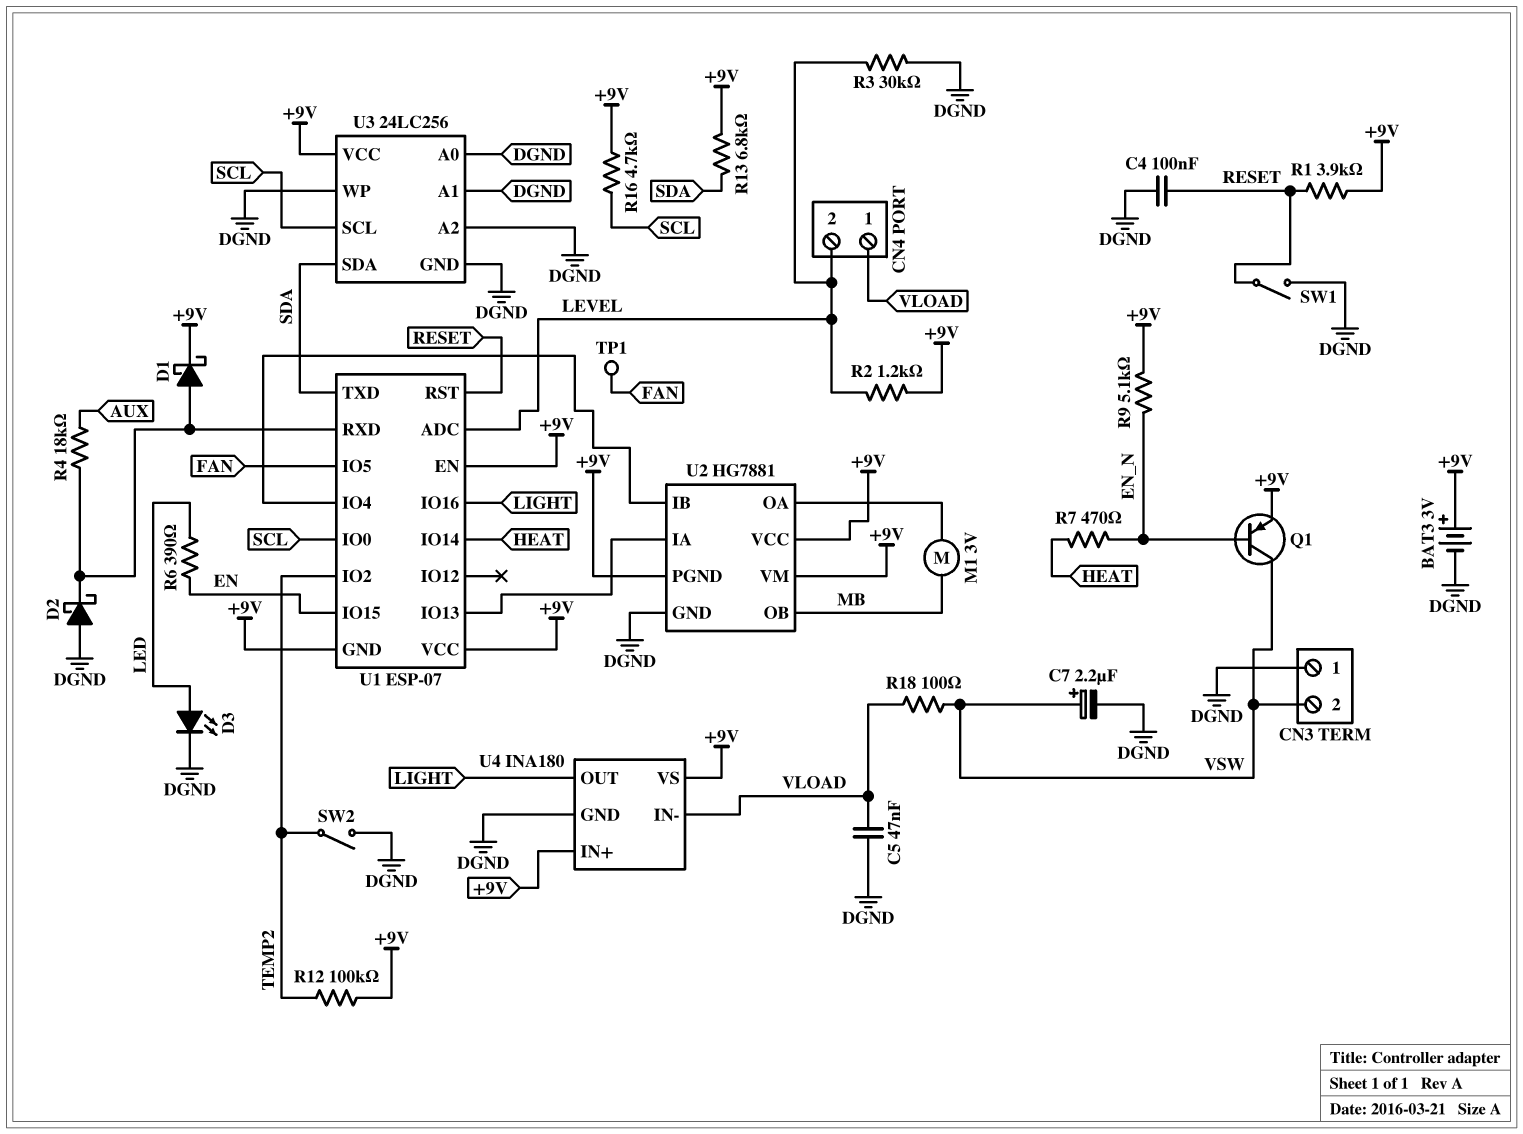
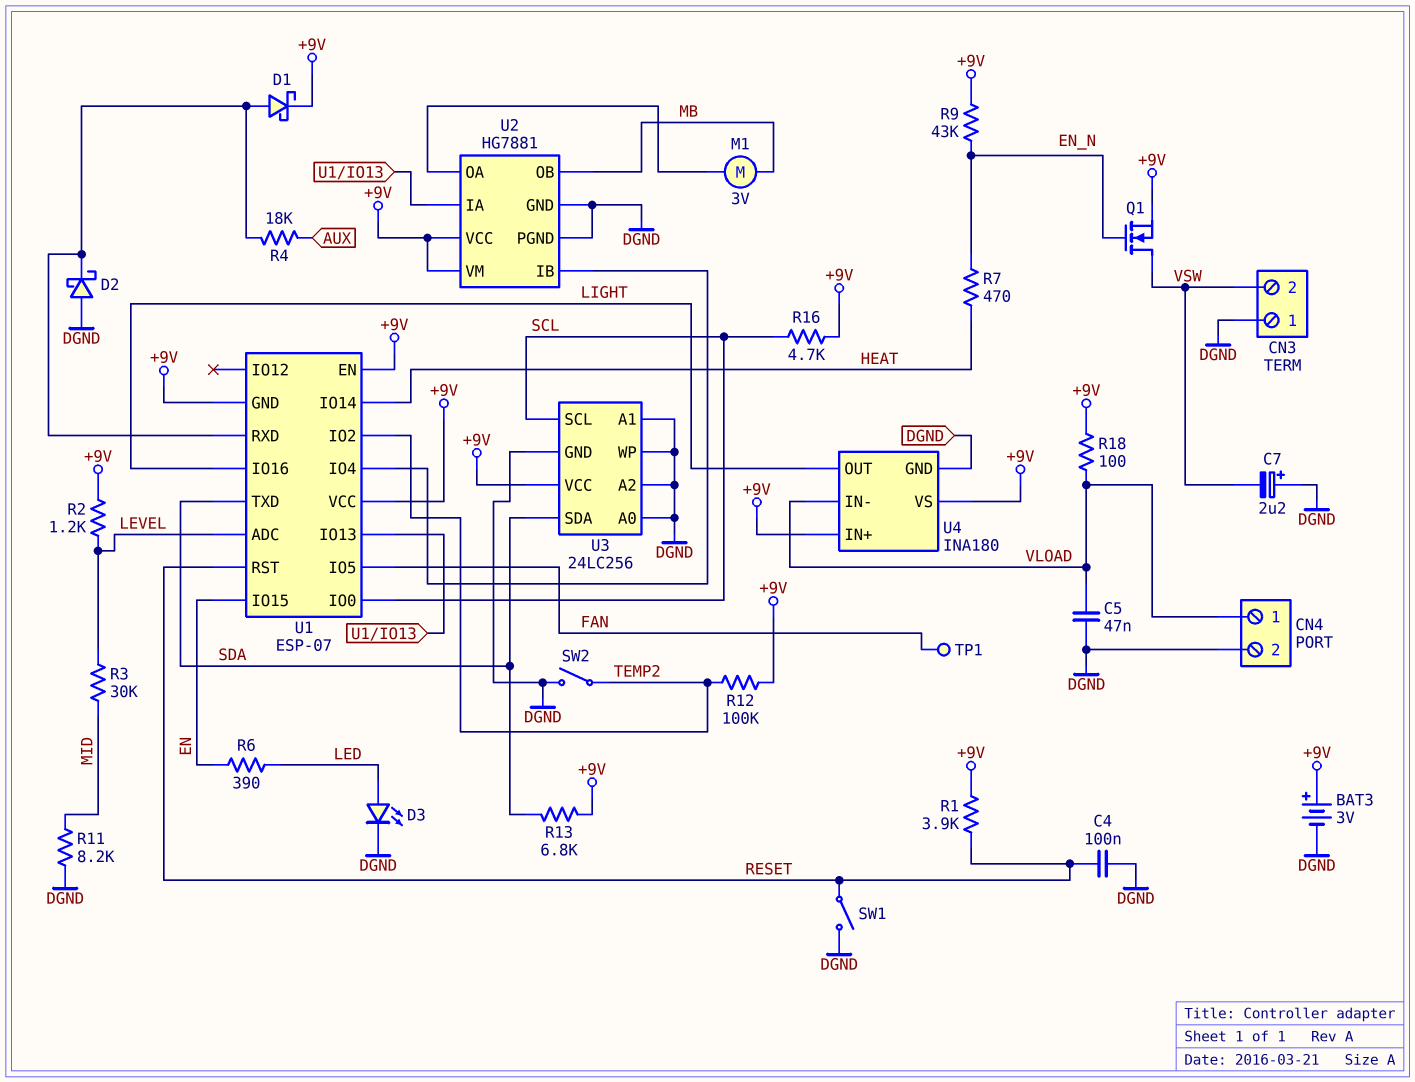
C7: 2.2uF (plus VSW, minus DGND) -> 2.2uF (plus DGND, minus VSW)
CN4 pin 2: LEVEL -> DGND
Q1: PNP (B EN_N, C VSW, E +9V) -> NMOS (G EN_N, D VSW, S +9V)
R3: 30k (DGND, LEVEL) -> 30k (LEVEL, MID)
R9: 5.1k (+9V, EN_N) -> 43k (+9V, EN_N)
R11: none -> 8.2k (DGND, MID)
R18: 100 (VLOAD, VSW) -> 100 (+9V, VLOAD)
U2 pin PGND: +9V -> DGND

